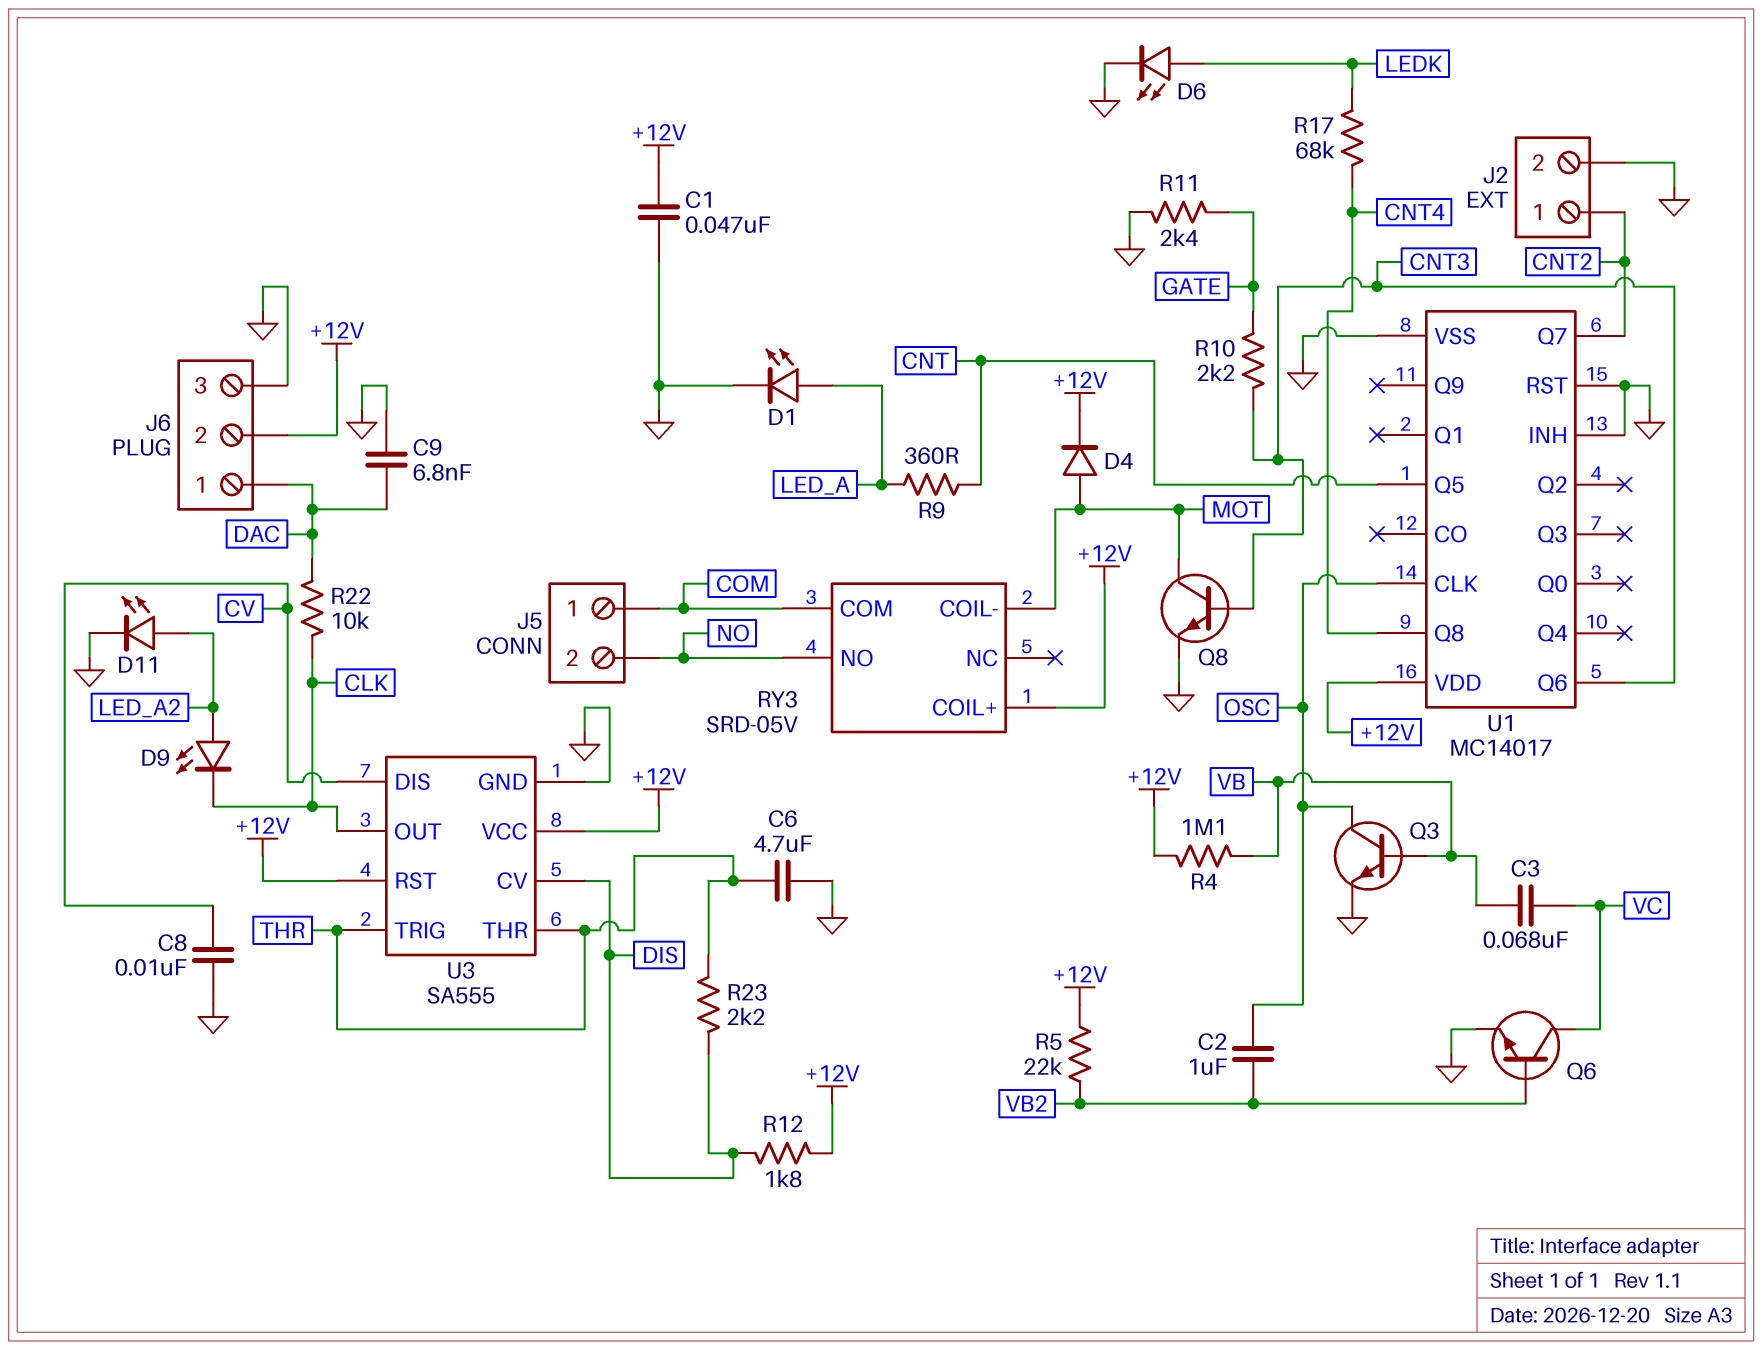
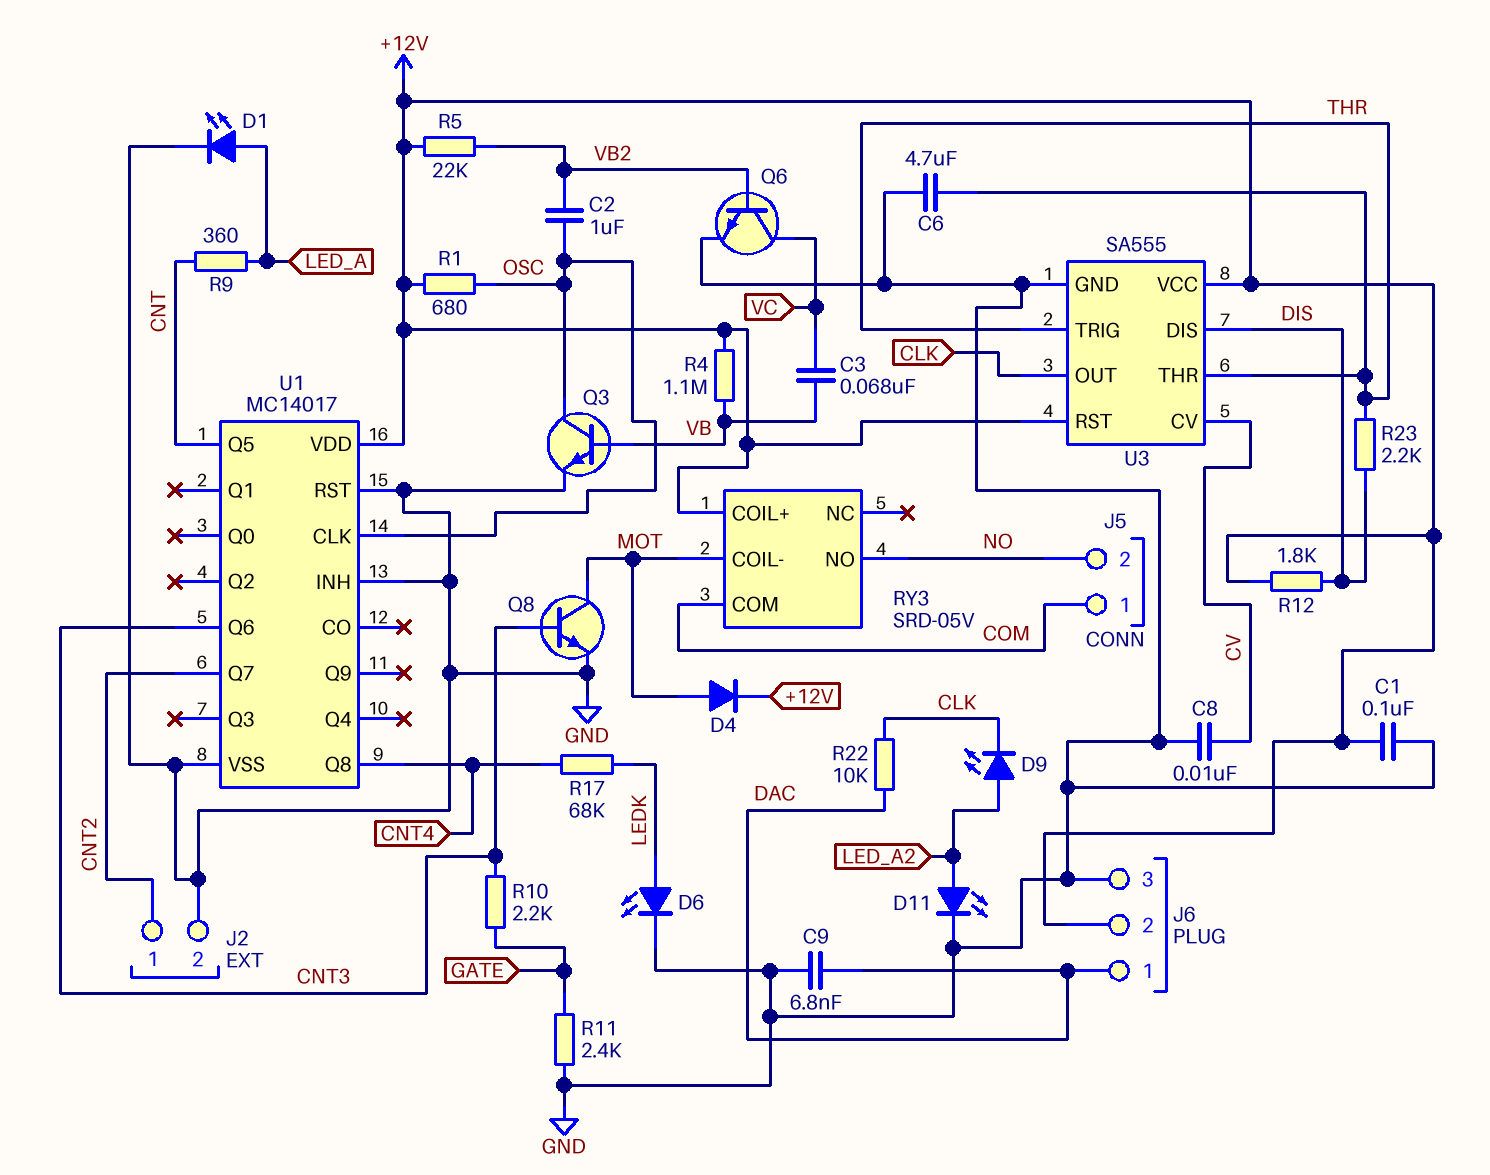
C1: 47nF (+12V, GND) -> 100nF (+12V, GND)
R1: none -> 680 (+12V, OSC)
U3 pin CV: DIS -> CV
U3 pin DIS: CV -> DIS

